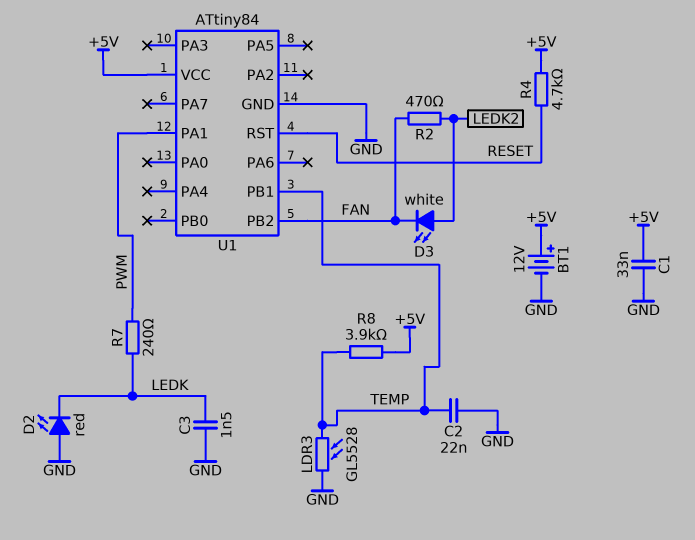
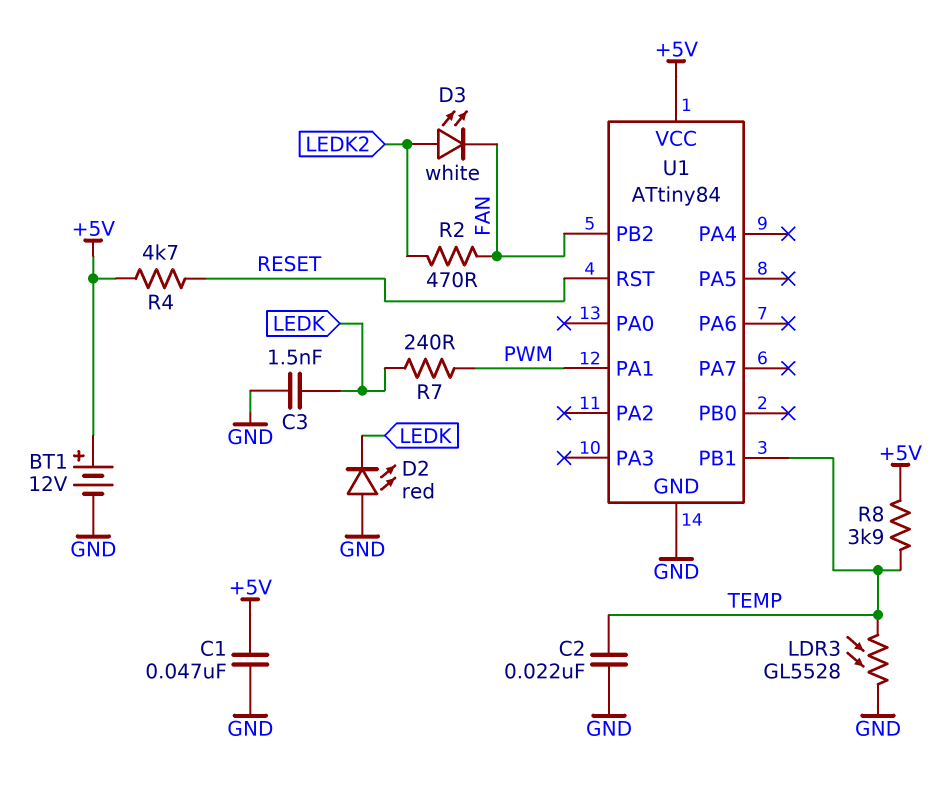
C1: 33nF (+5V, GND) -> 47nF (+5V, GND)

